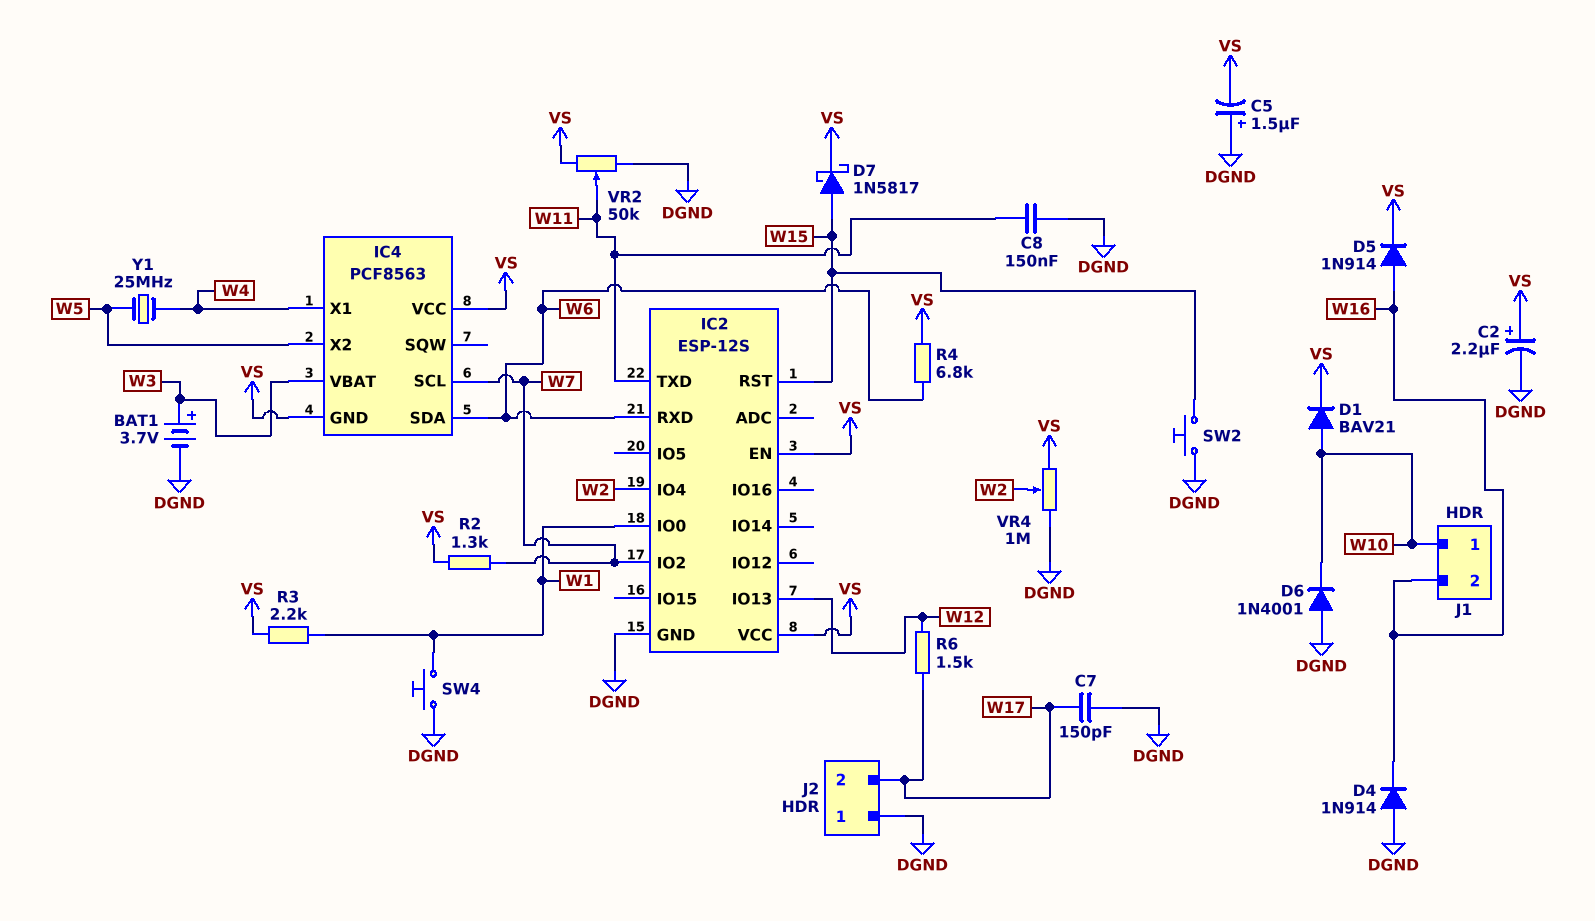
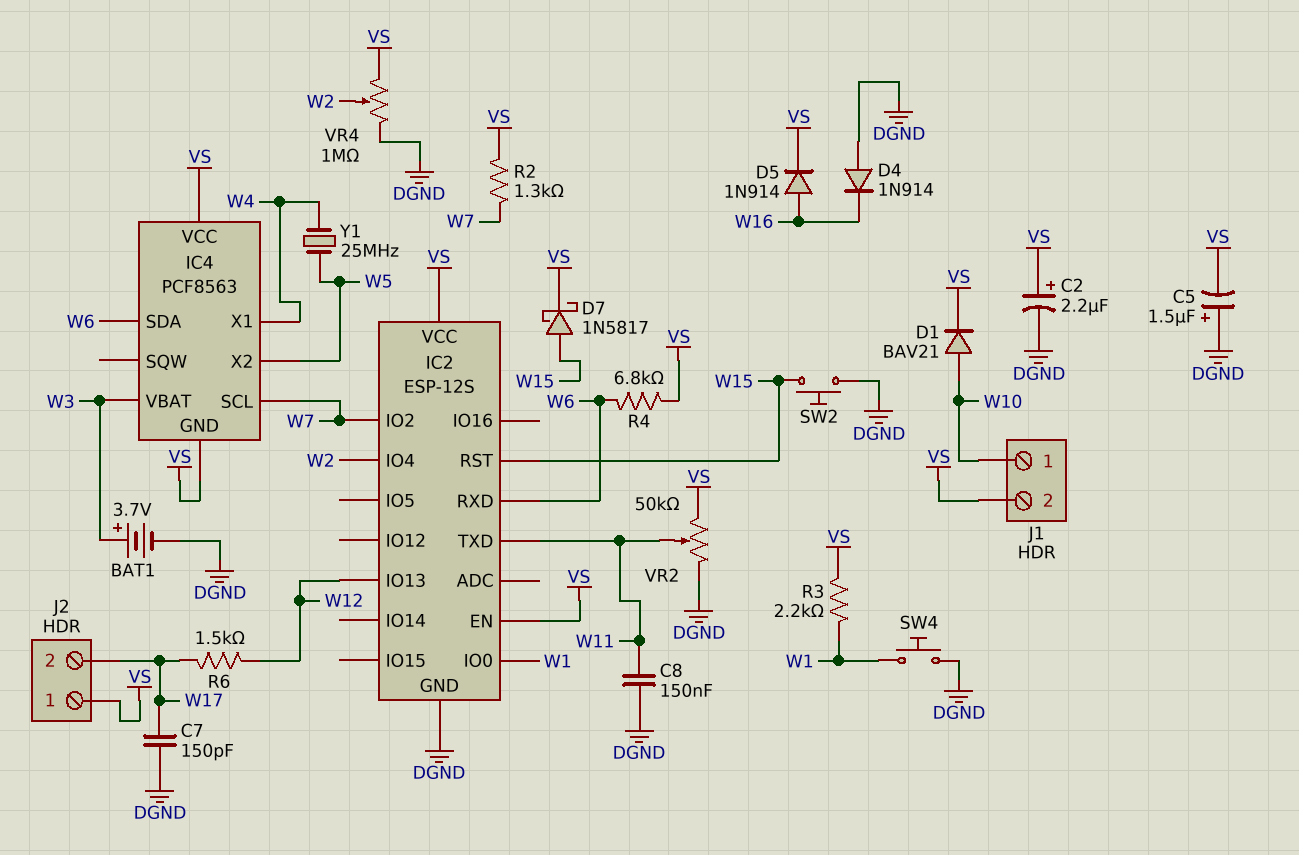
D6: diode 1N4001 (A DGND, K W10) -> none
J1 pin 2: W16 -> VS
J2 pin 1: DGND -> VS

